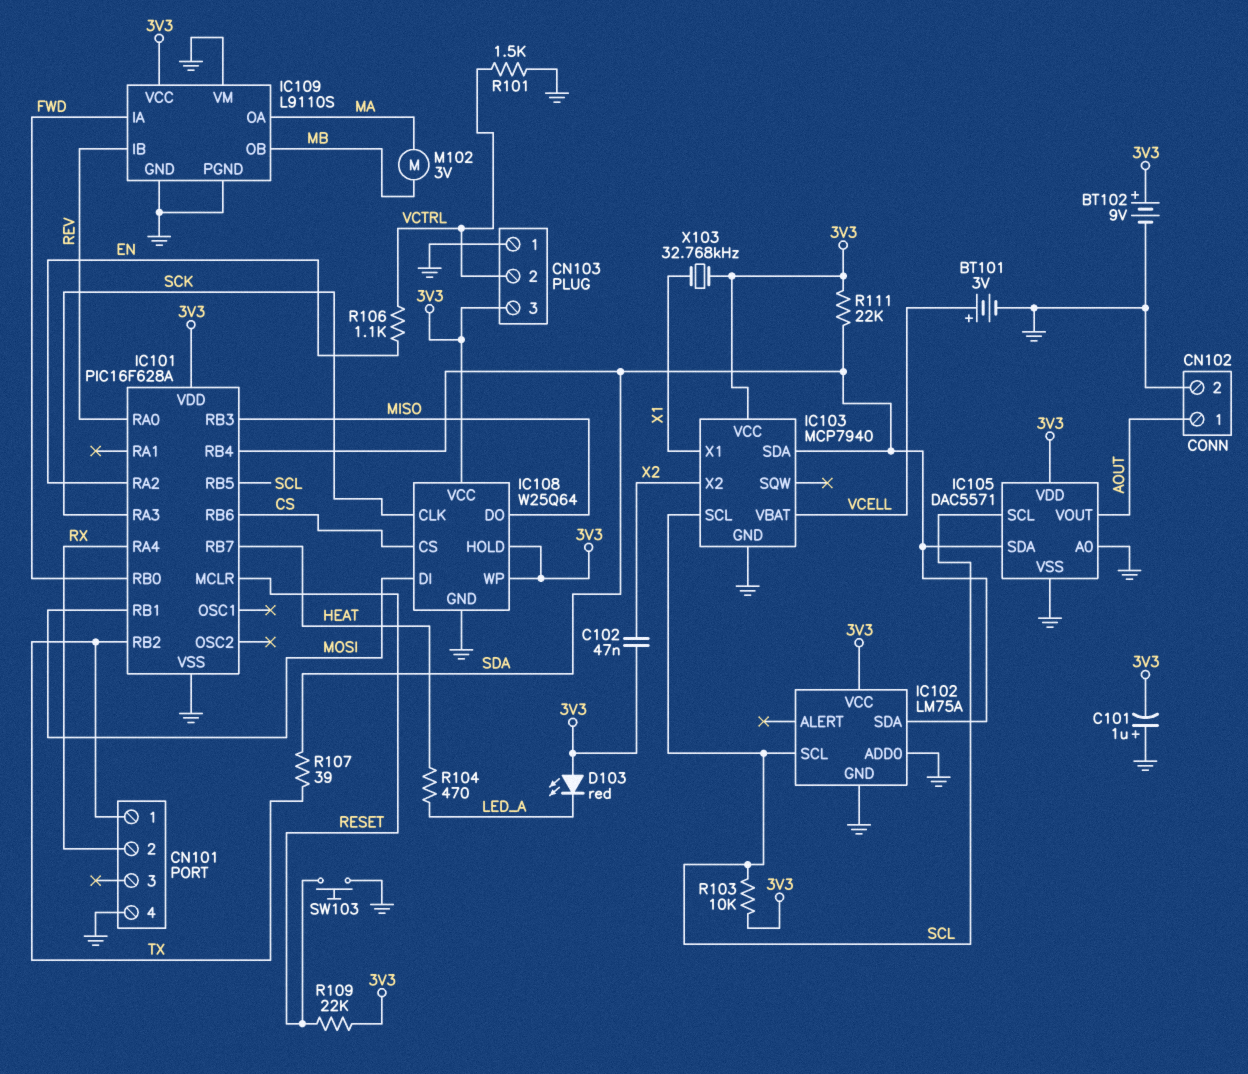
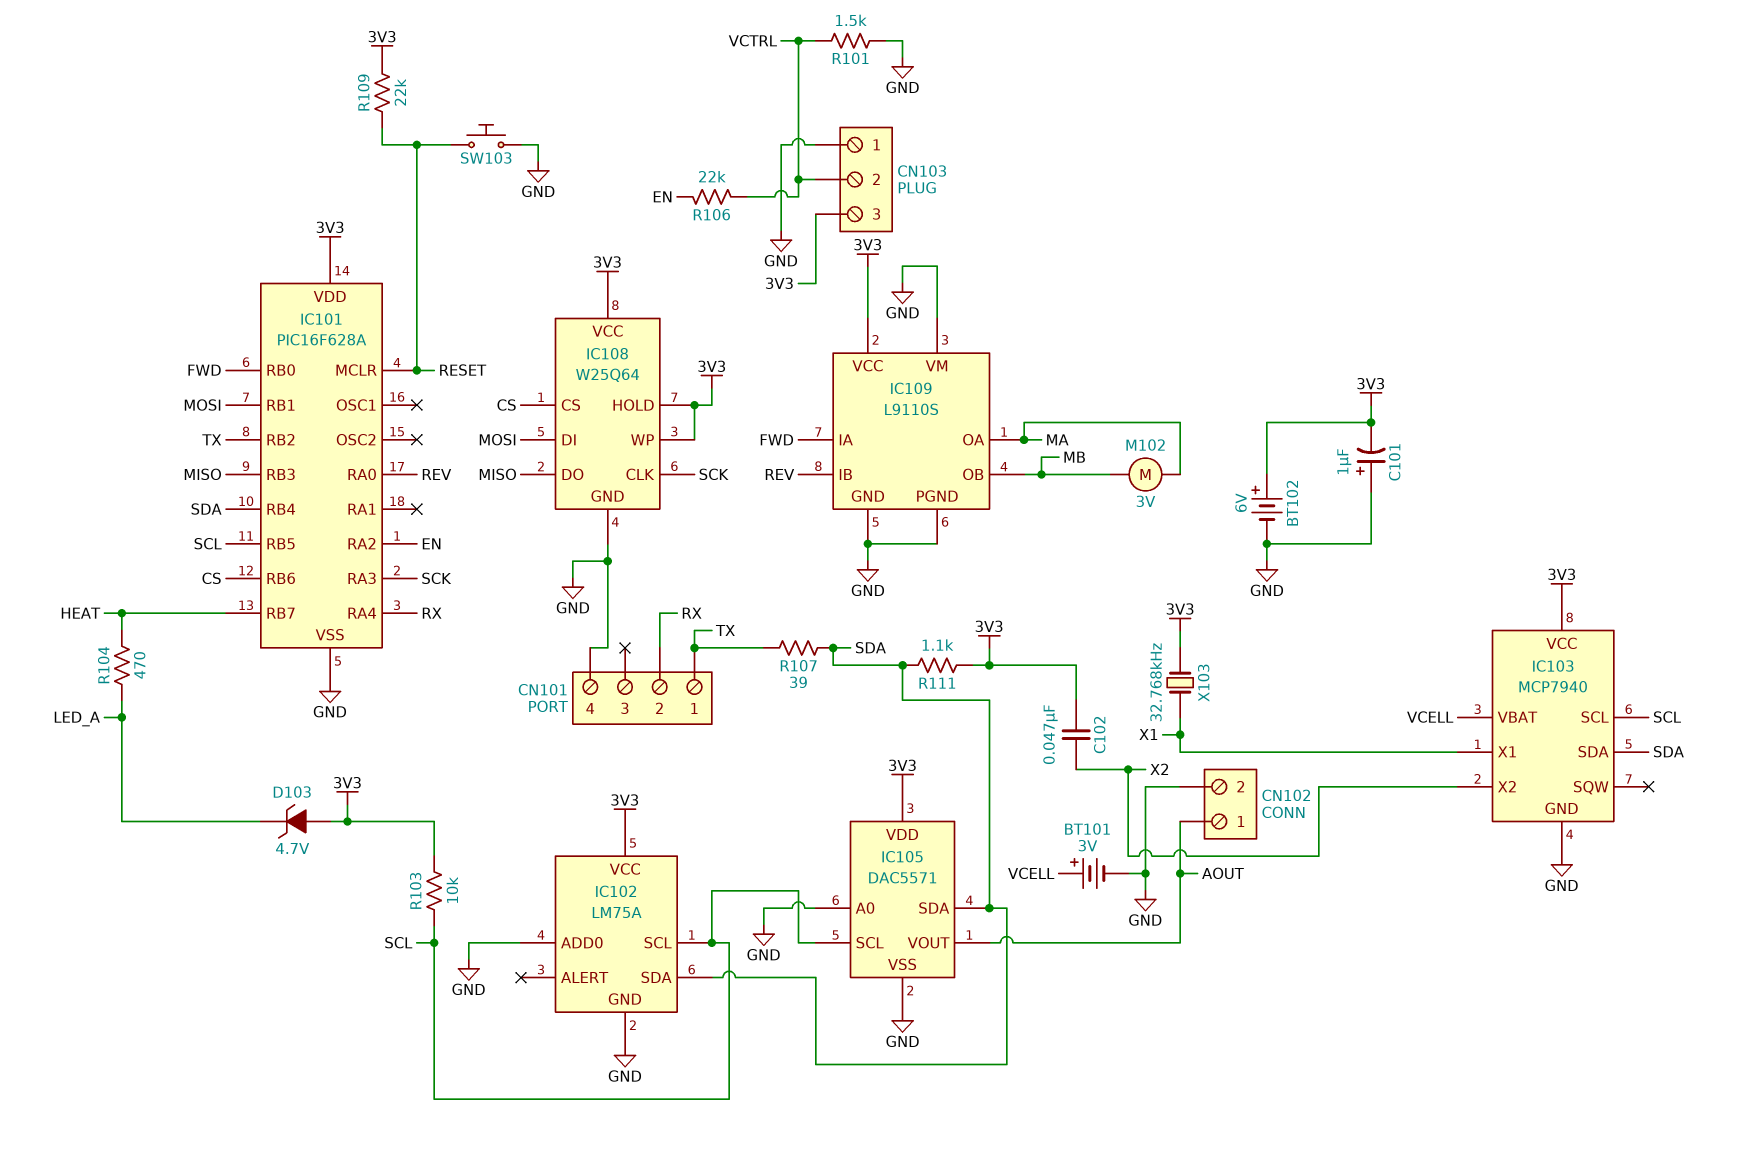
BT102: 9V (plus 3V3, minus GND) -> 6V (plus 3V3, minus GND)
D103: LED red (A 3V3, K LED_A) -> zener 4.7V (A 3V3, K LED_A)
R106: 1.1k (EN, VCTRL) -> 22k (EN, VCTRL)
R111: 22k (3V3, SDA) -> 1.1k (3V3, SDA)

